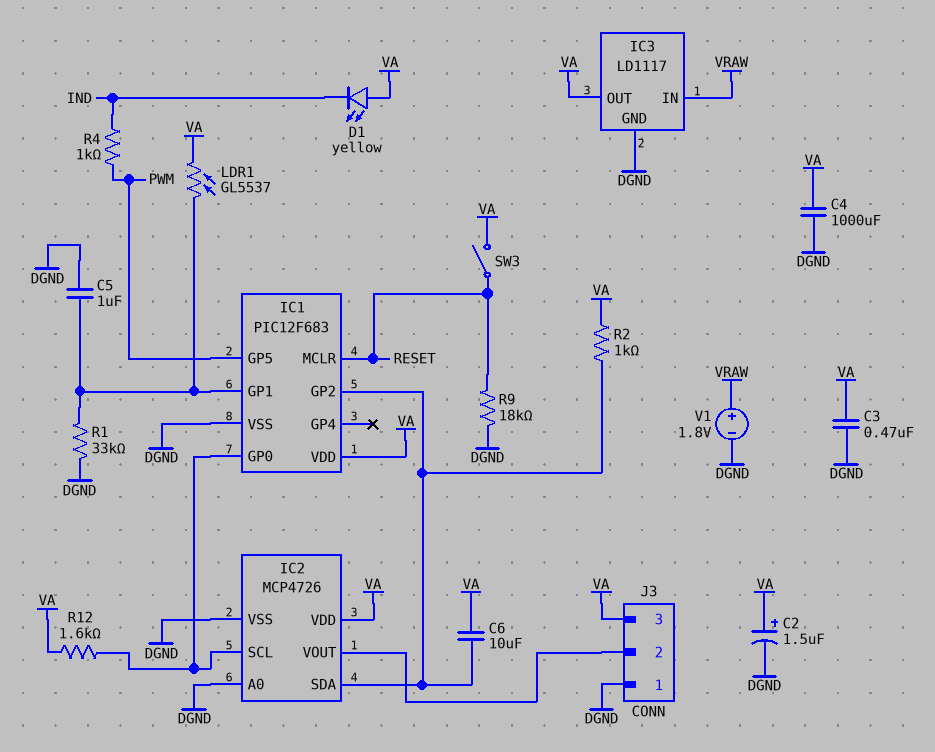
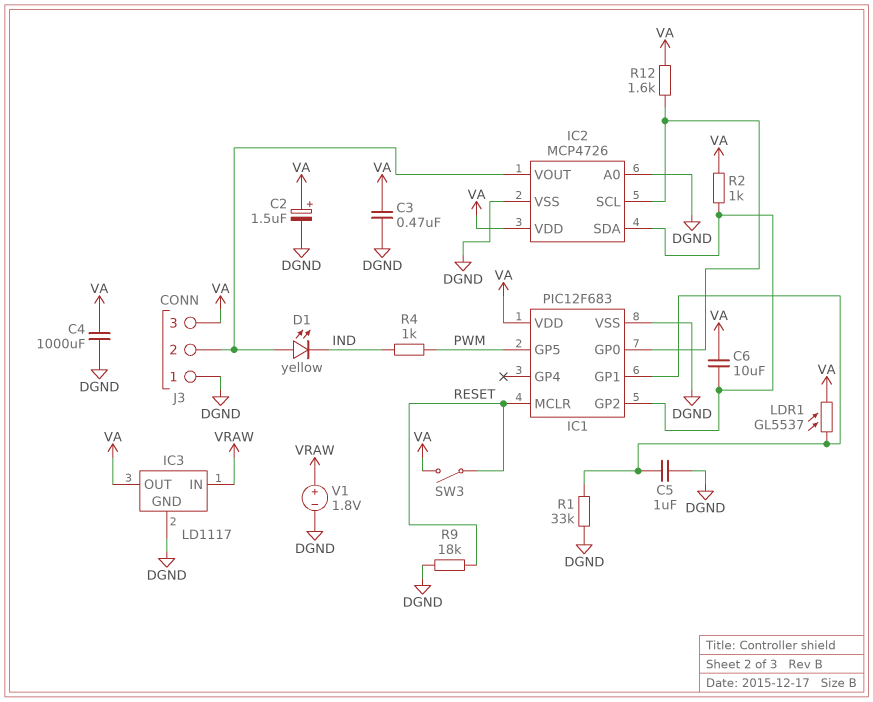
D1: LED yellow (A VA, K IND) -> LED yellow (A IC2/VOUT, K IND)

